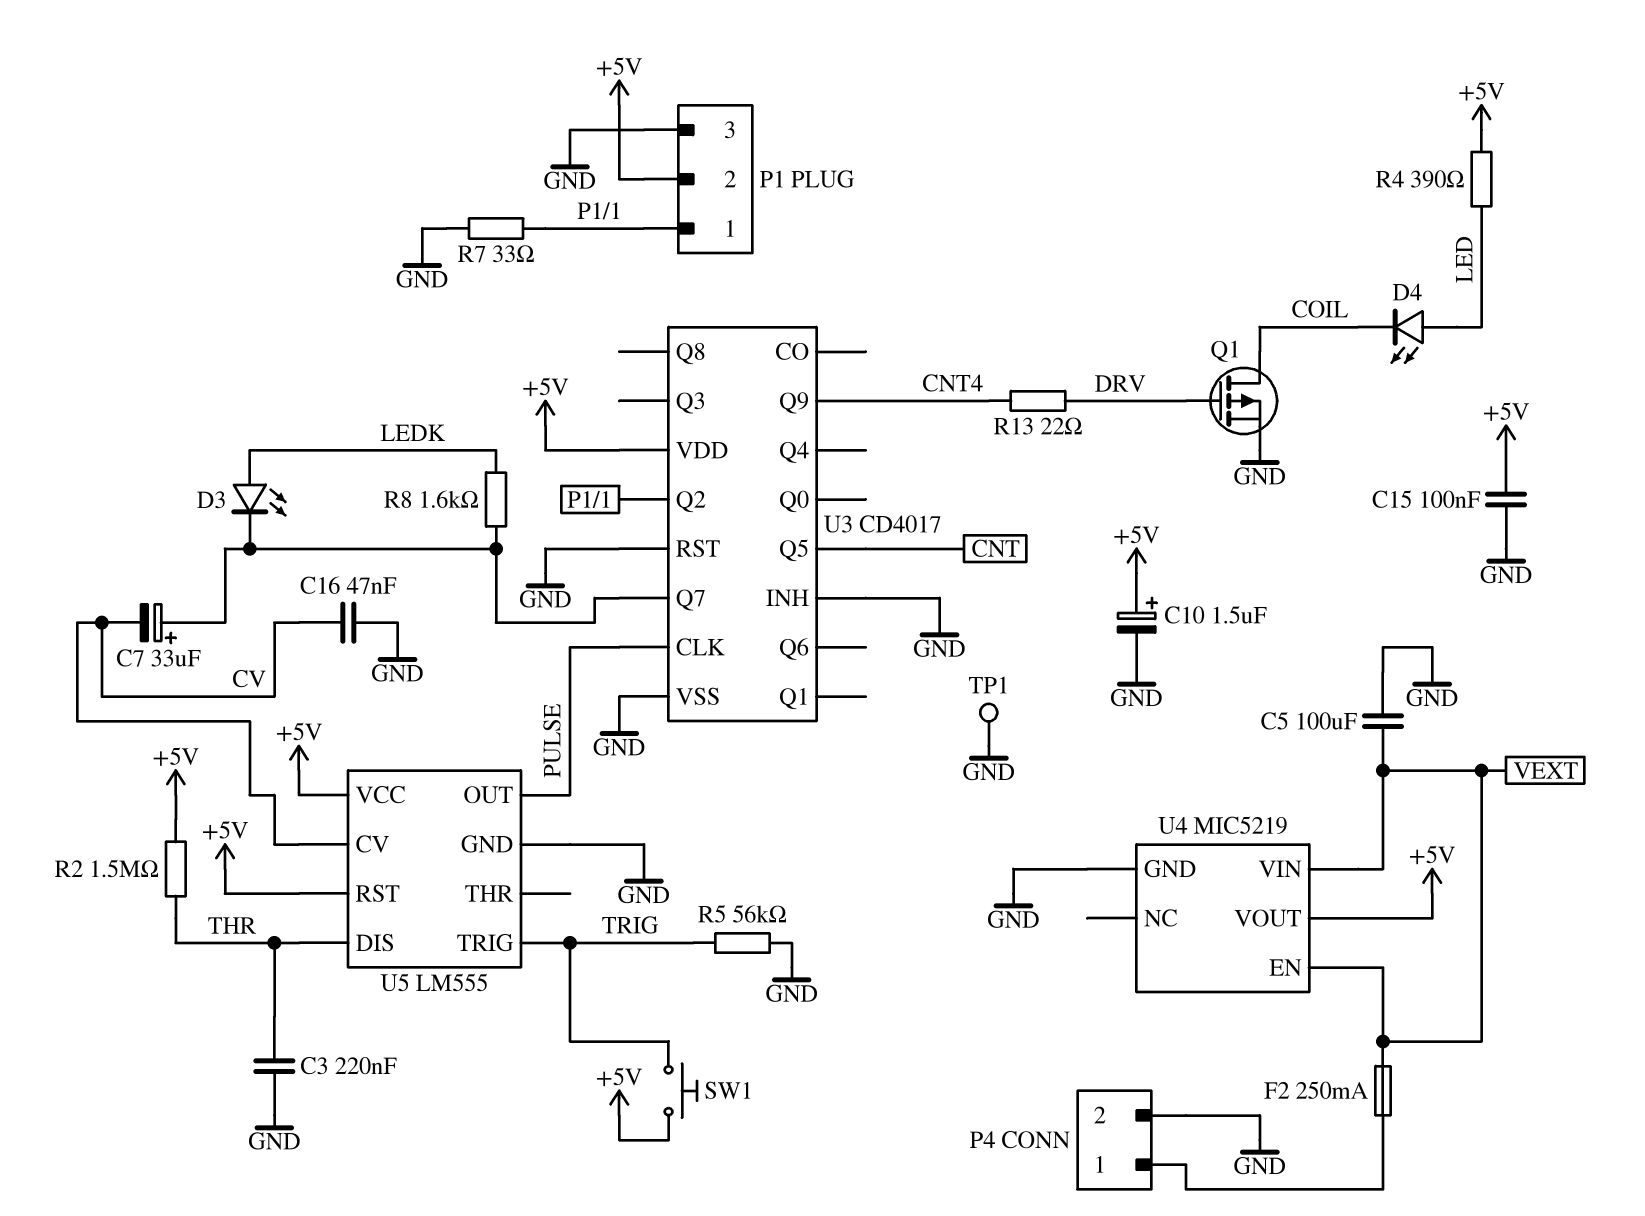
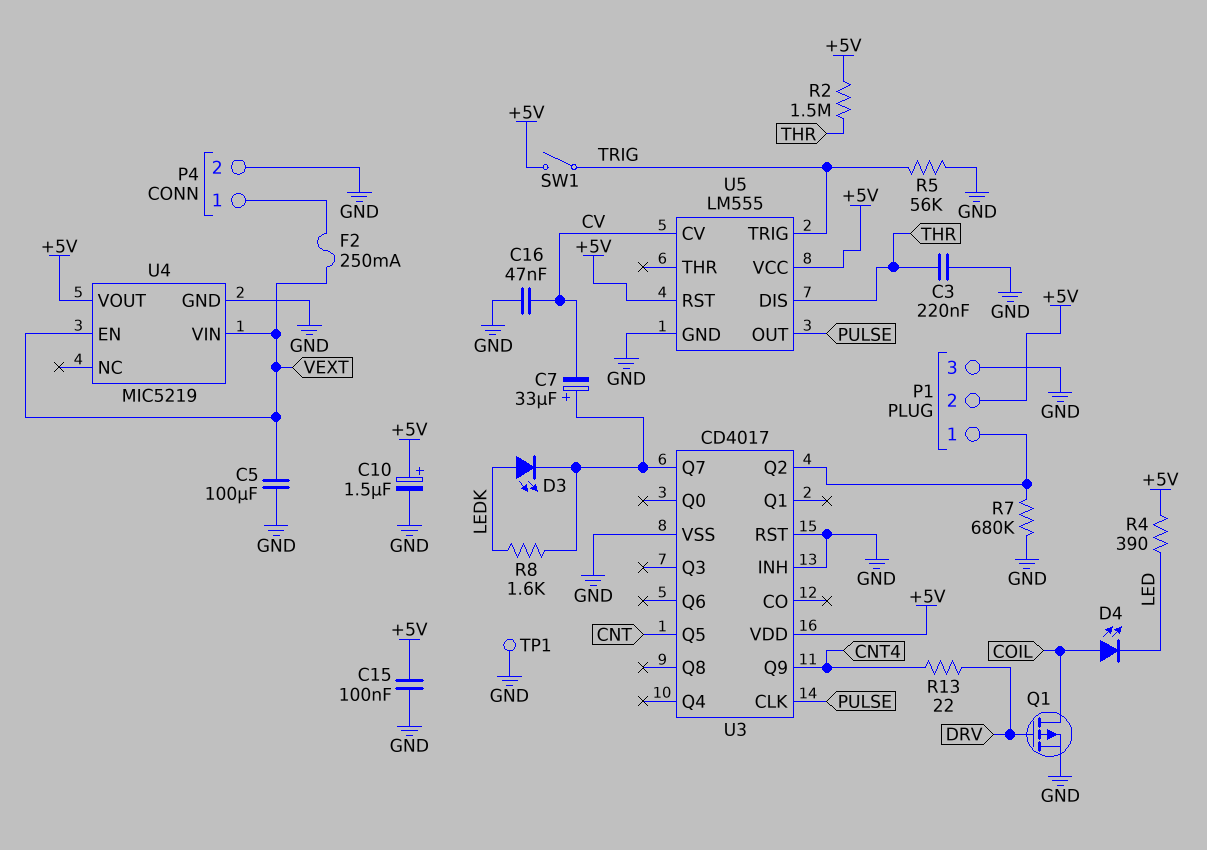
D4: LED (A LED, K COIL) -> LED (A COIL, K LED)
R7: 33 (GND, P1/1) -> 680k (GND, P1/1)
SW1: button (+5V, TRIG) -> switch (+5V, TRIG)

